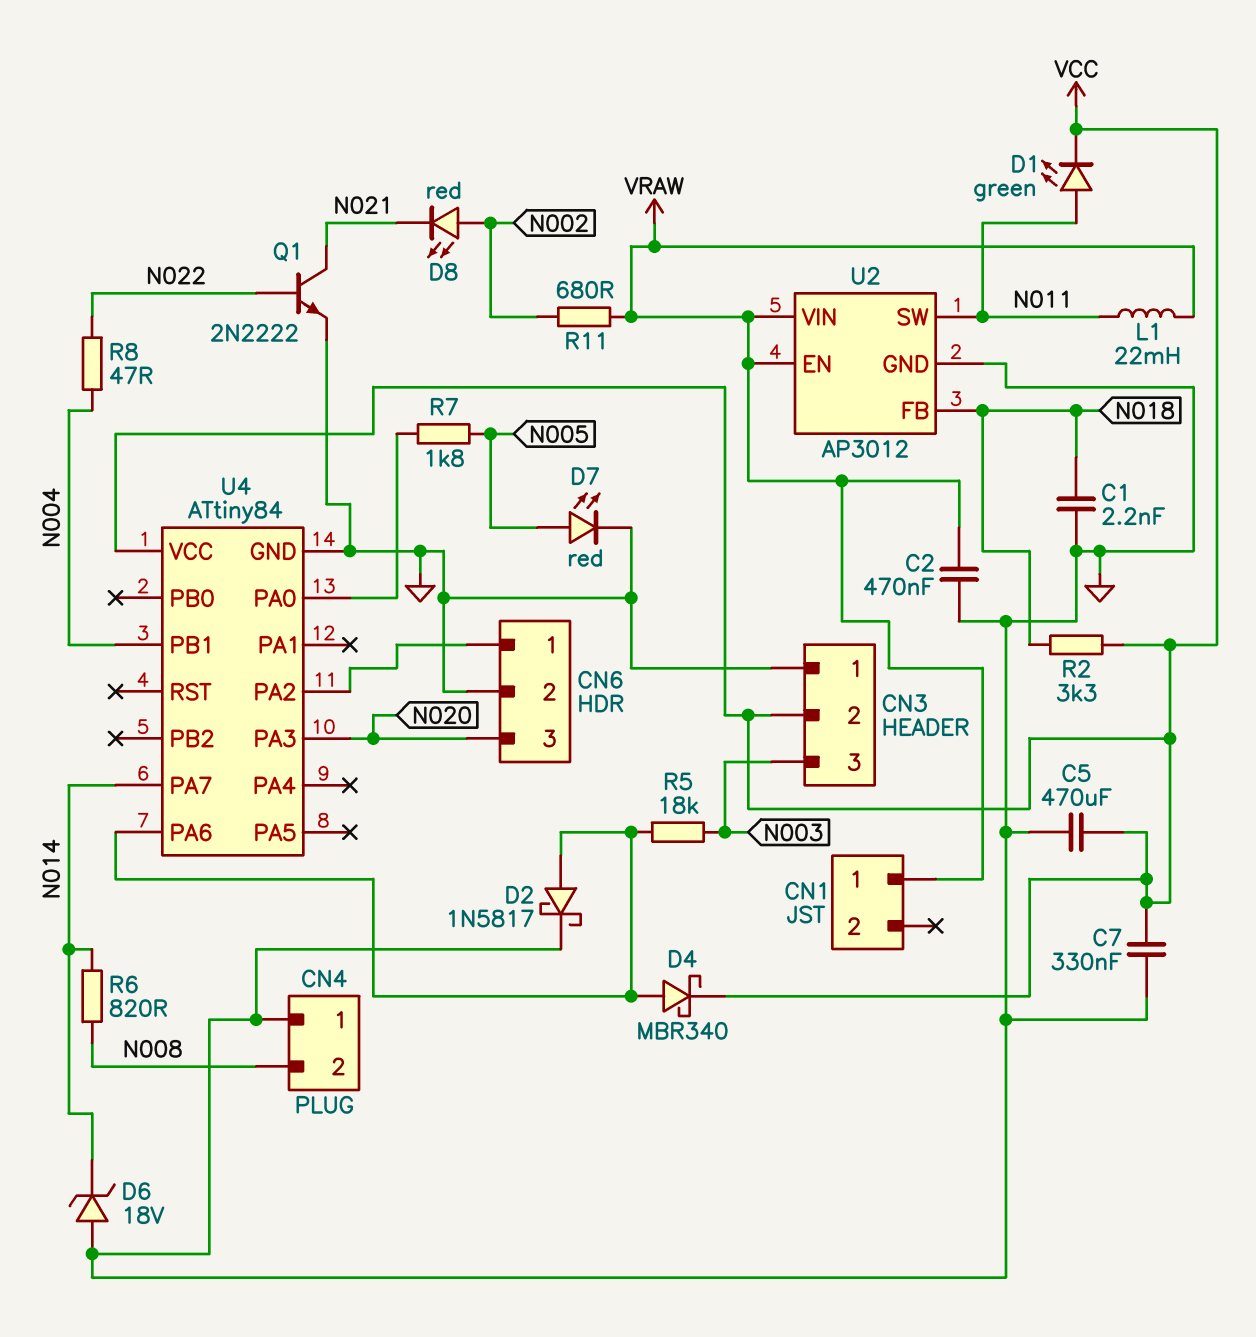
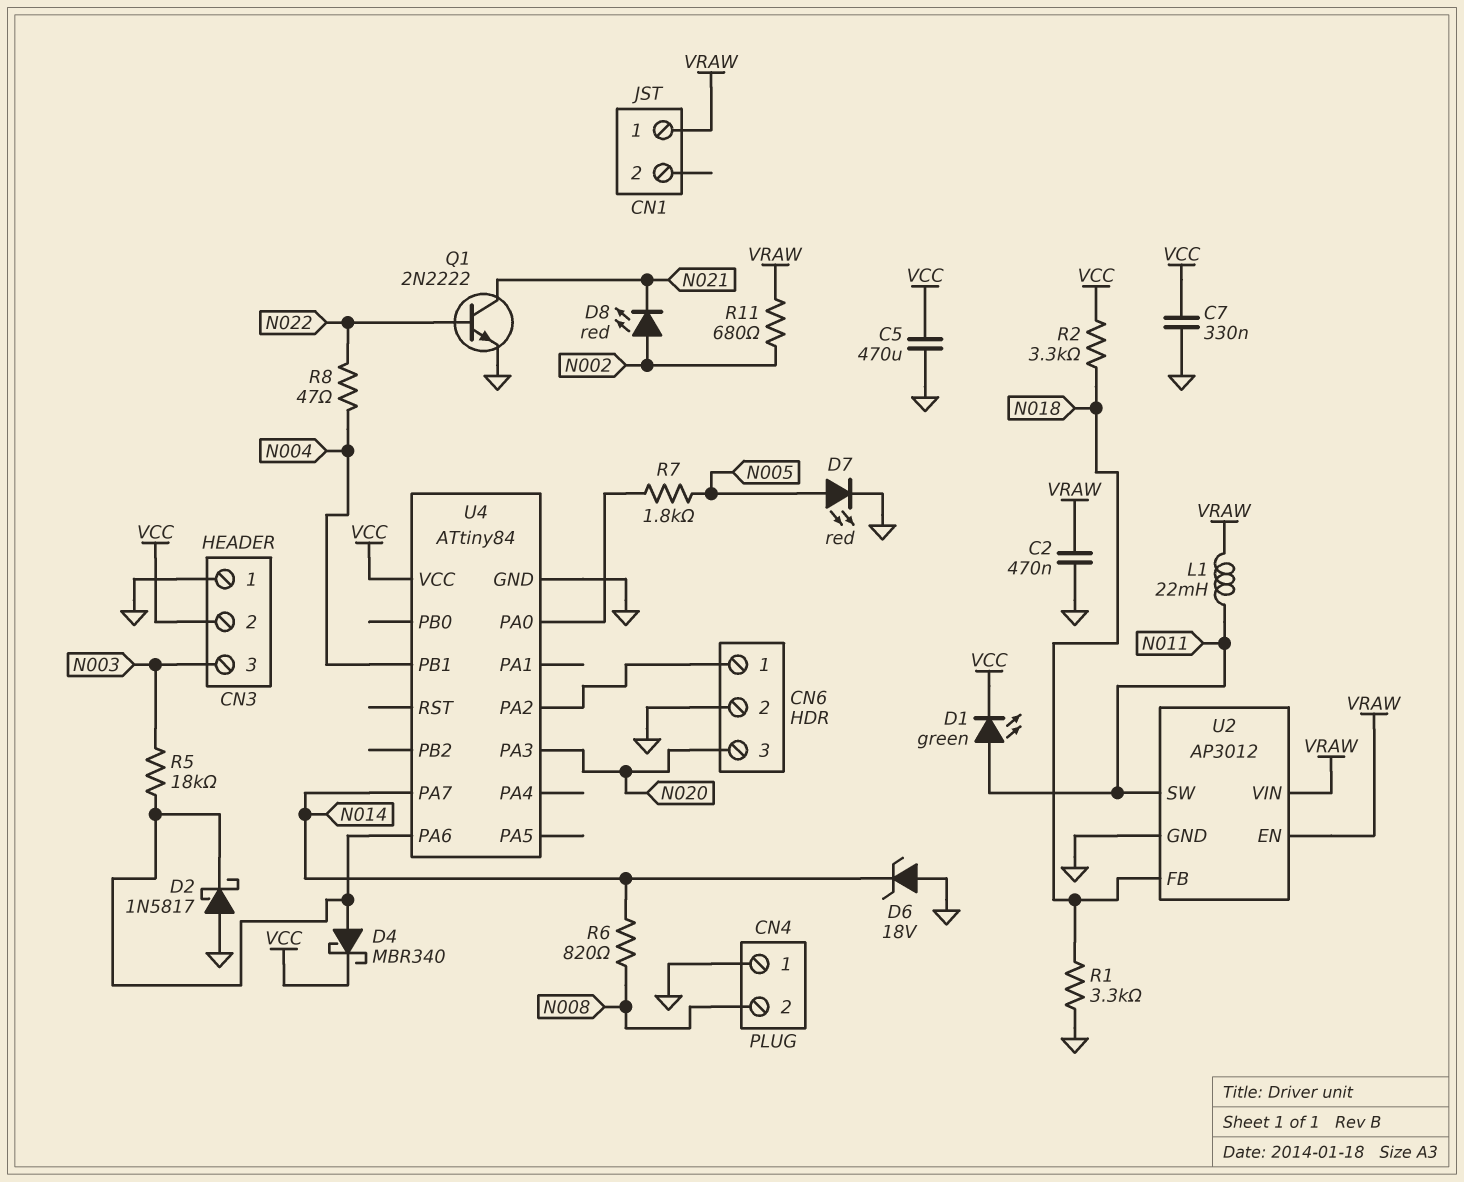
C1: 2.2nF (GND, N018) -> none
D2: schottky 1N5817 (A U4/PA6, K GND) -> schottky 1N5817 (A GND, K U4/PA6)
R1: none -> 3.3k (GND, N018)

